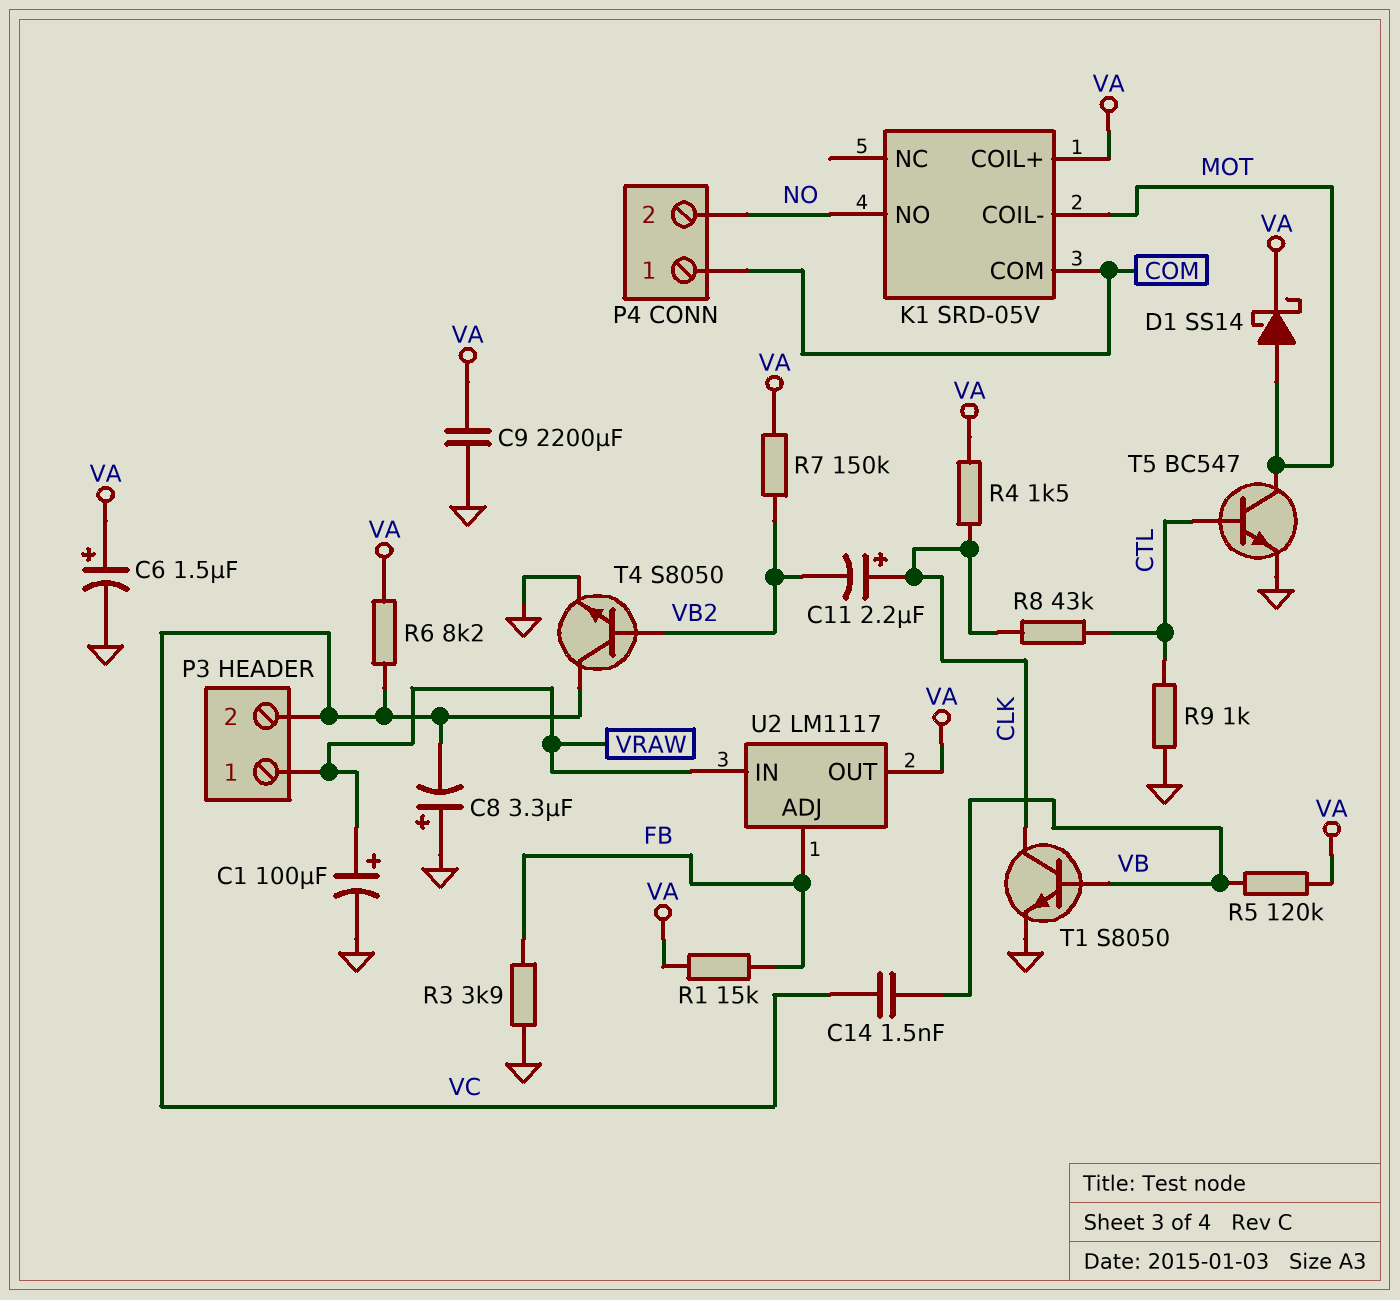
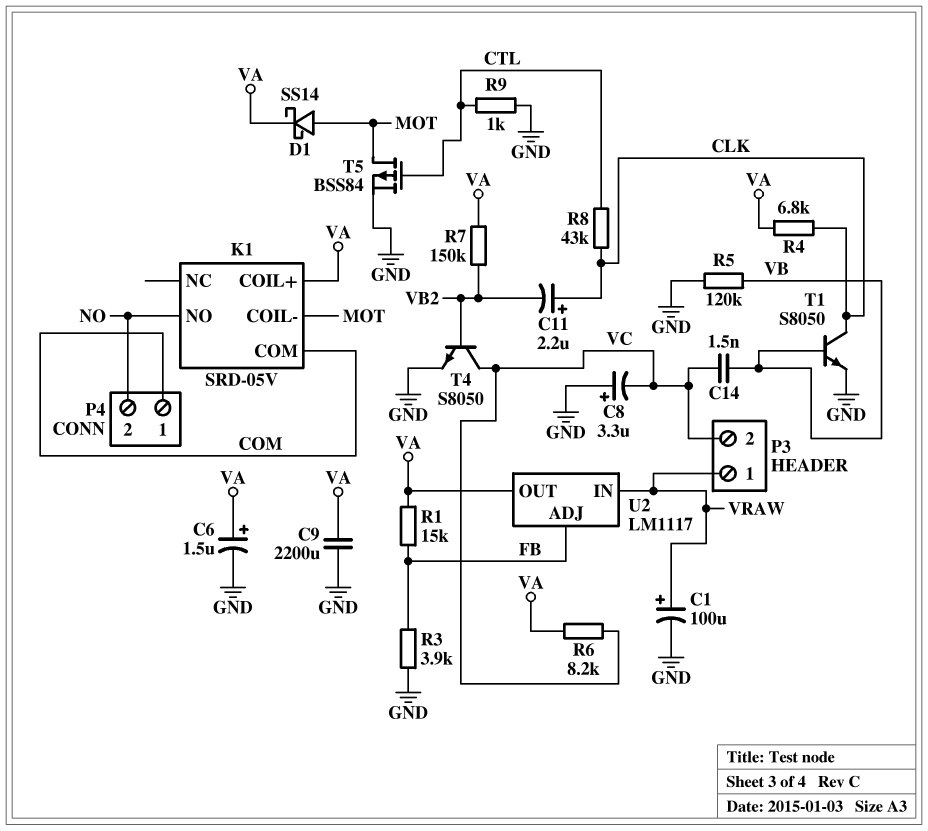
R4: 1.5k (CLK, VA) -> 6.8k (CLK, VA)
R5: 120k (VA, VB) -> 120k (GND, VB)
T5: NPN BC547 (B CTL, C MOT, E GND) -> PMOS BSS84 (G CTL, D MOT, S GND)

